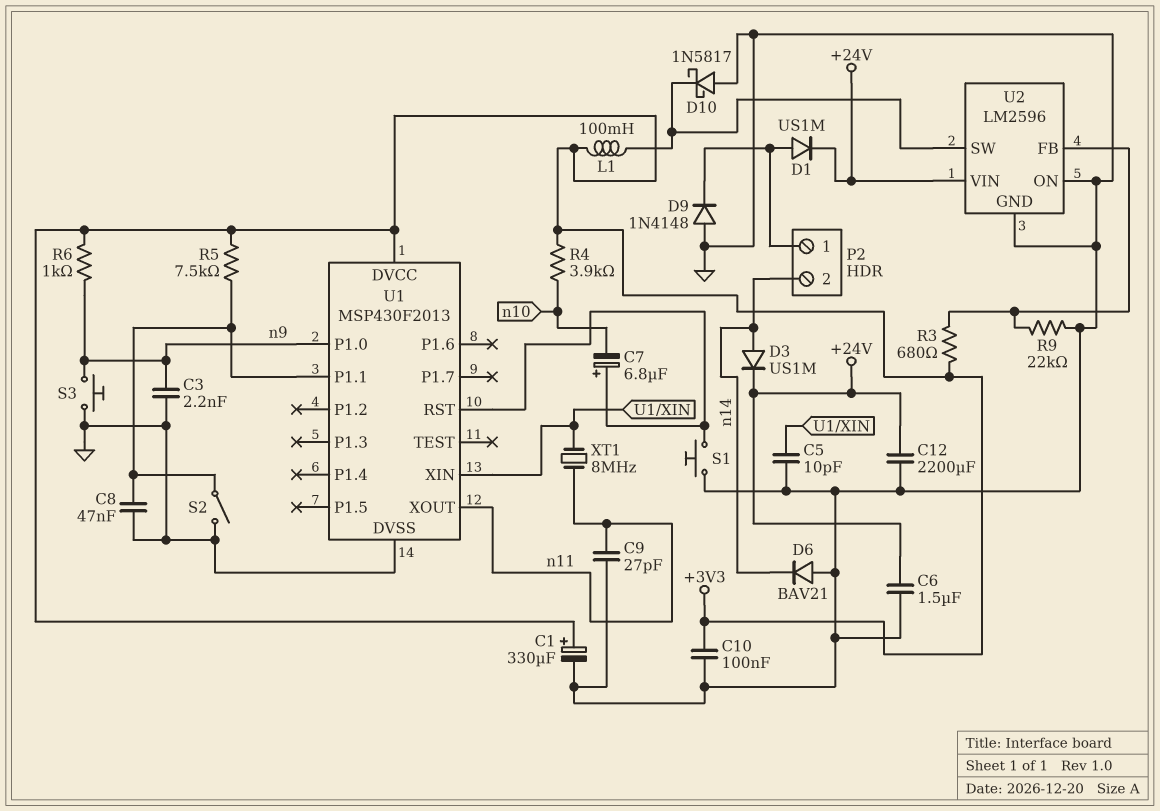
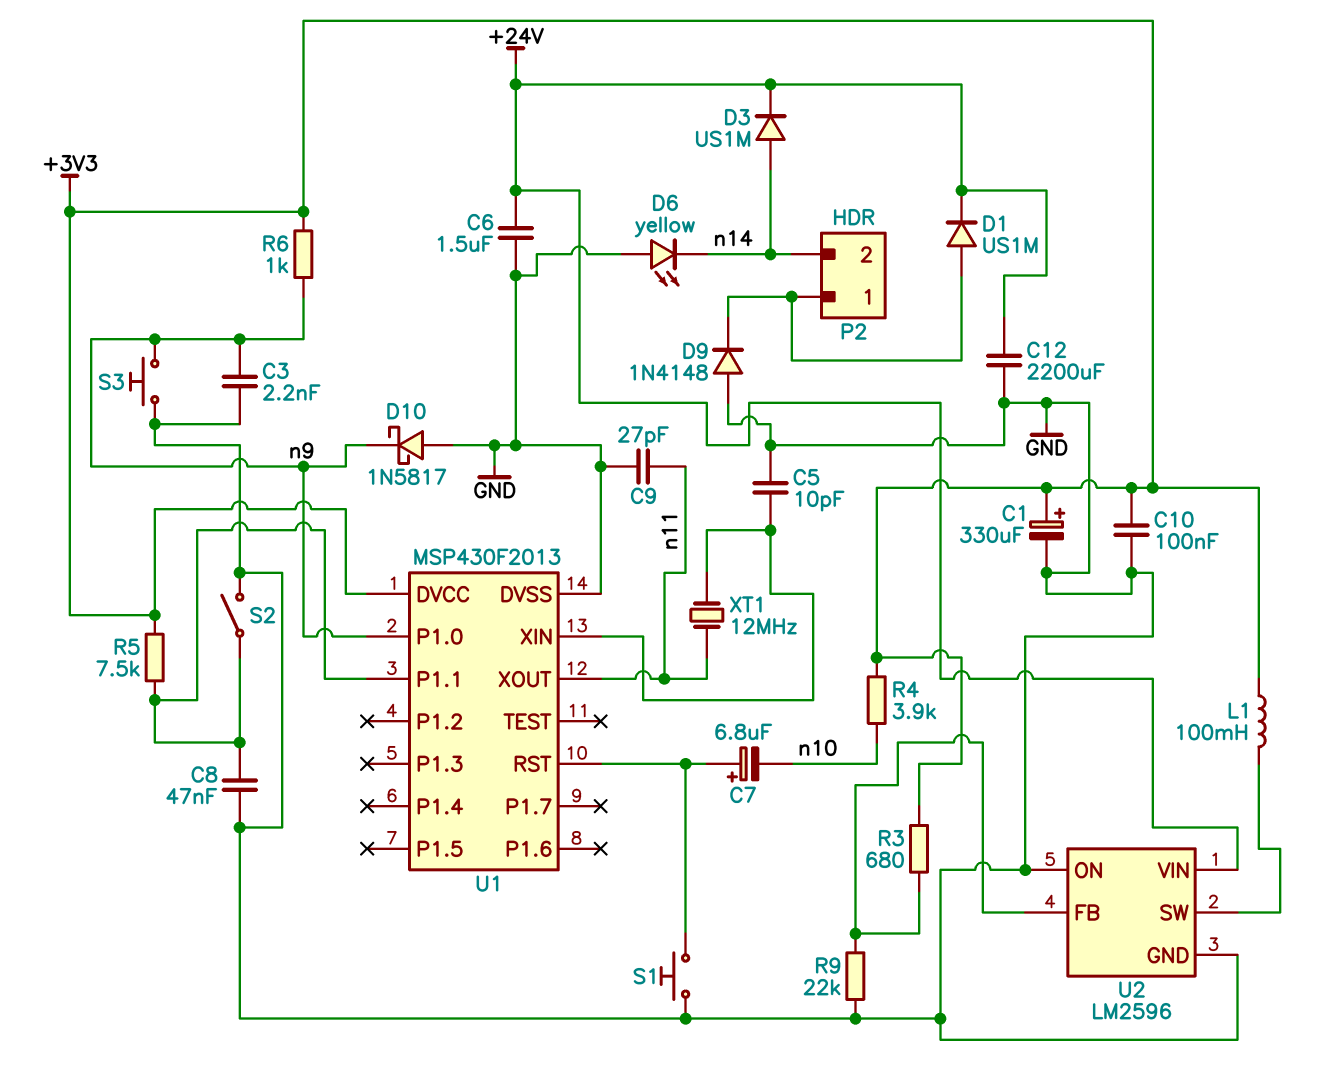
D6: diode BAV21 (A GND, K n14) -> LED yellow (A GND, K n14)
D10: schottky 1N5817 (A GND, K U2/SW) -> schottky 1N5817 (A GND, K n9)
XT1: 8MHz (U1/XIN, n11) -> 12MHz (U1/XIN, n11)

